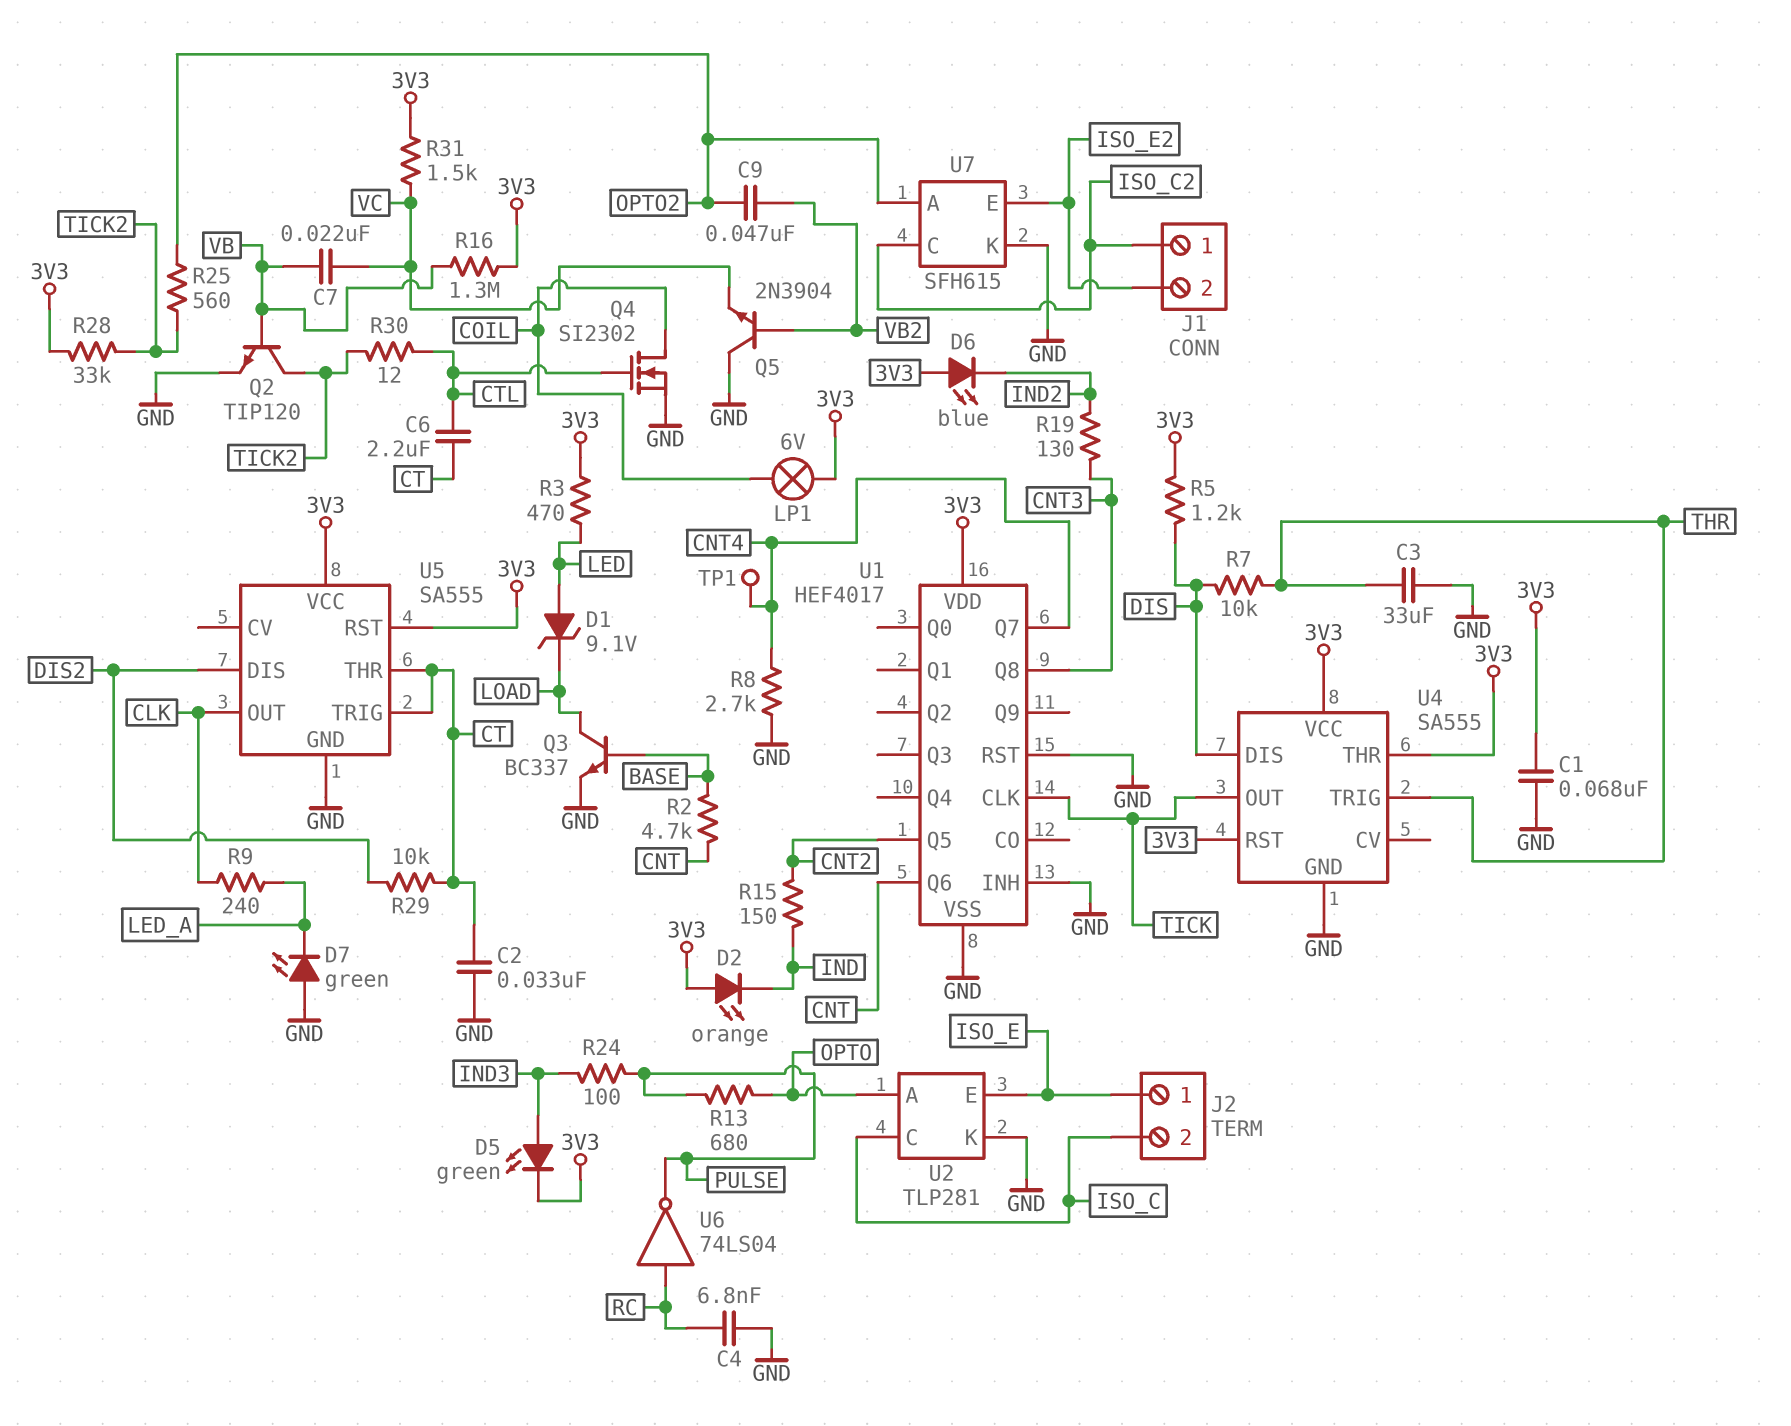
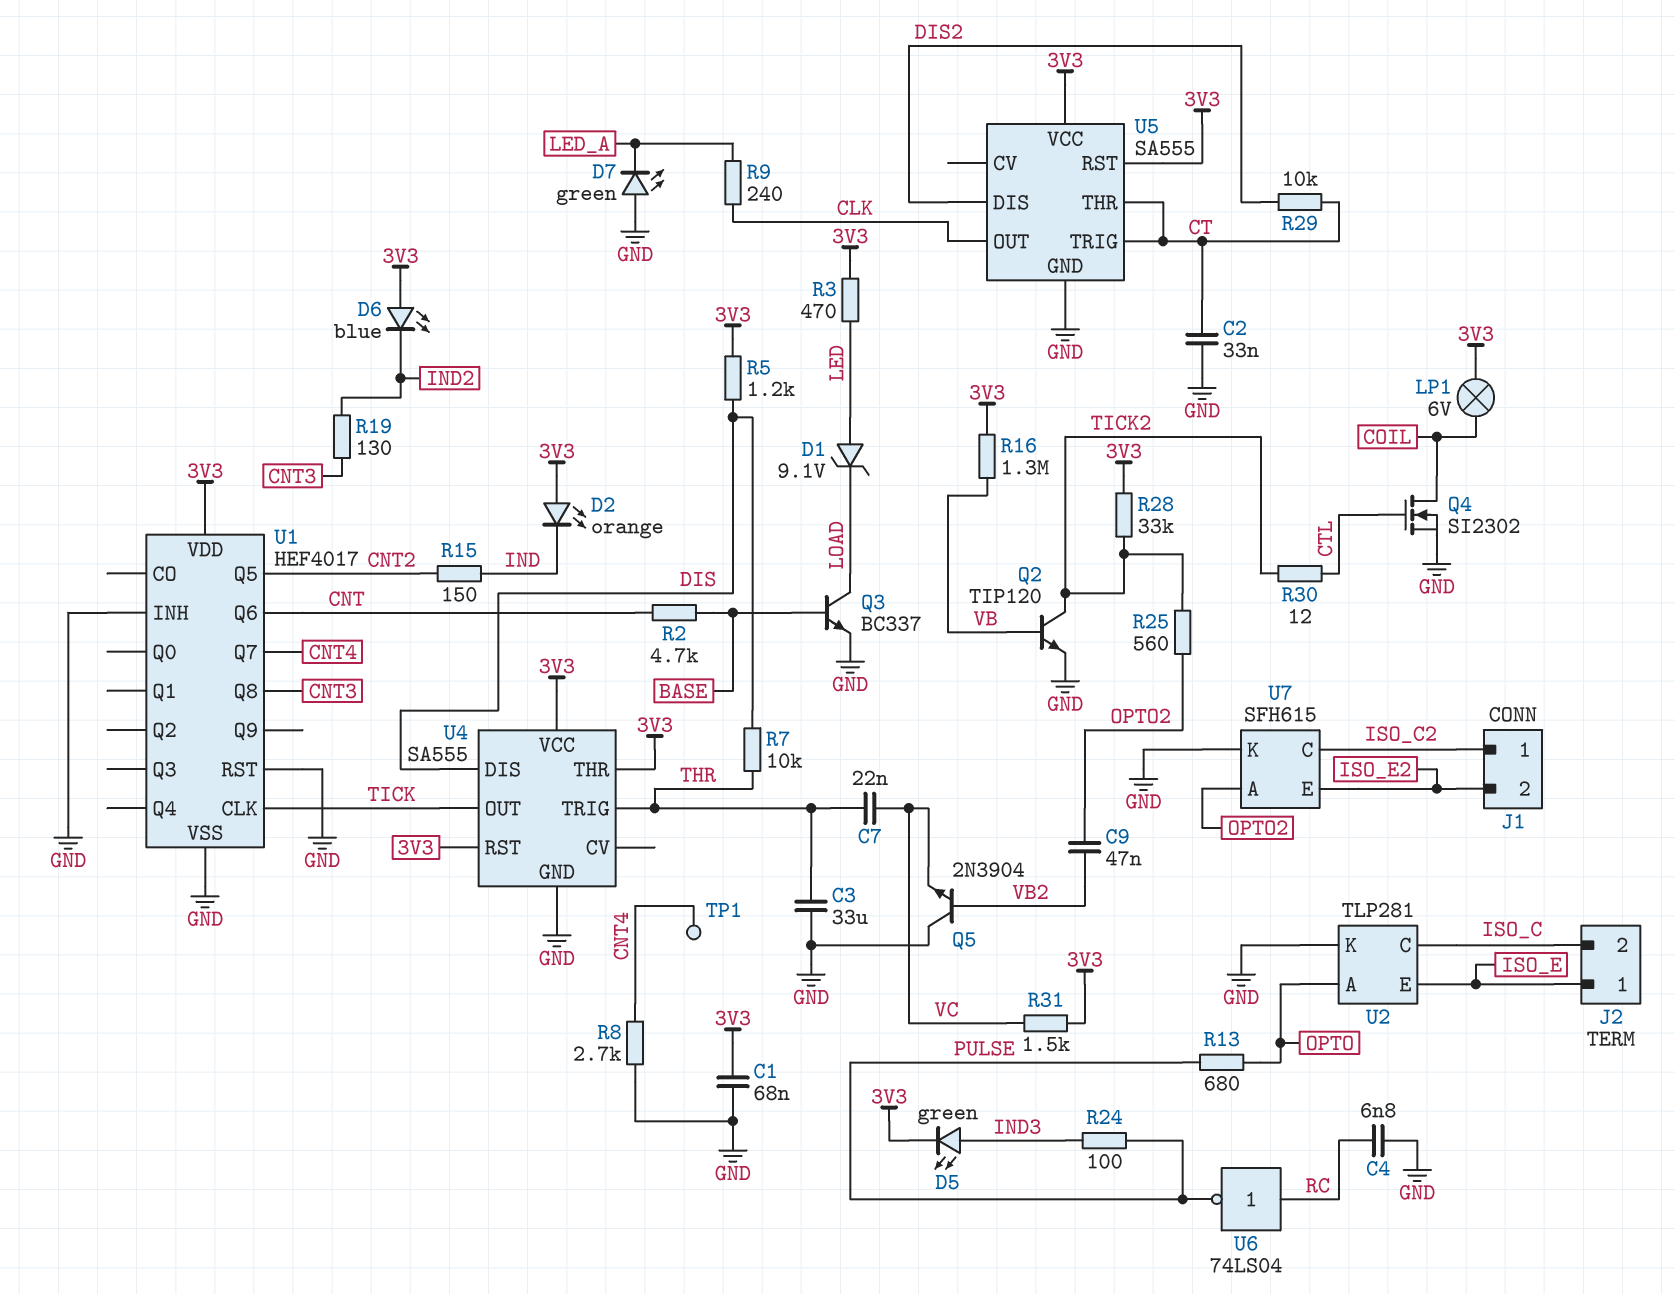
C6: 2.2uF (CT, CTL) -> none
C7: 22nF (VB, VC) -> 22nF (THR, VC)

